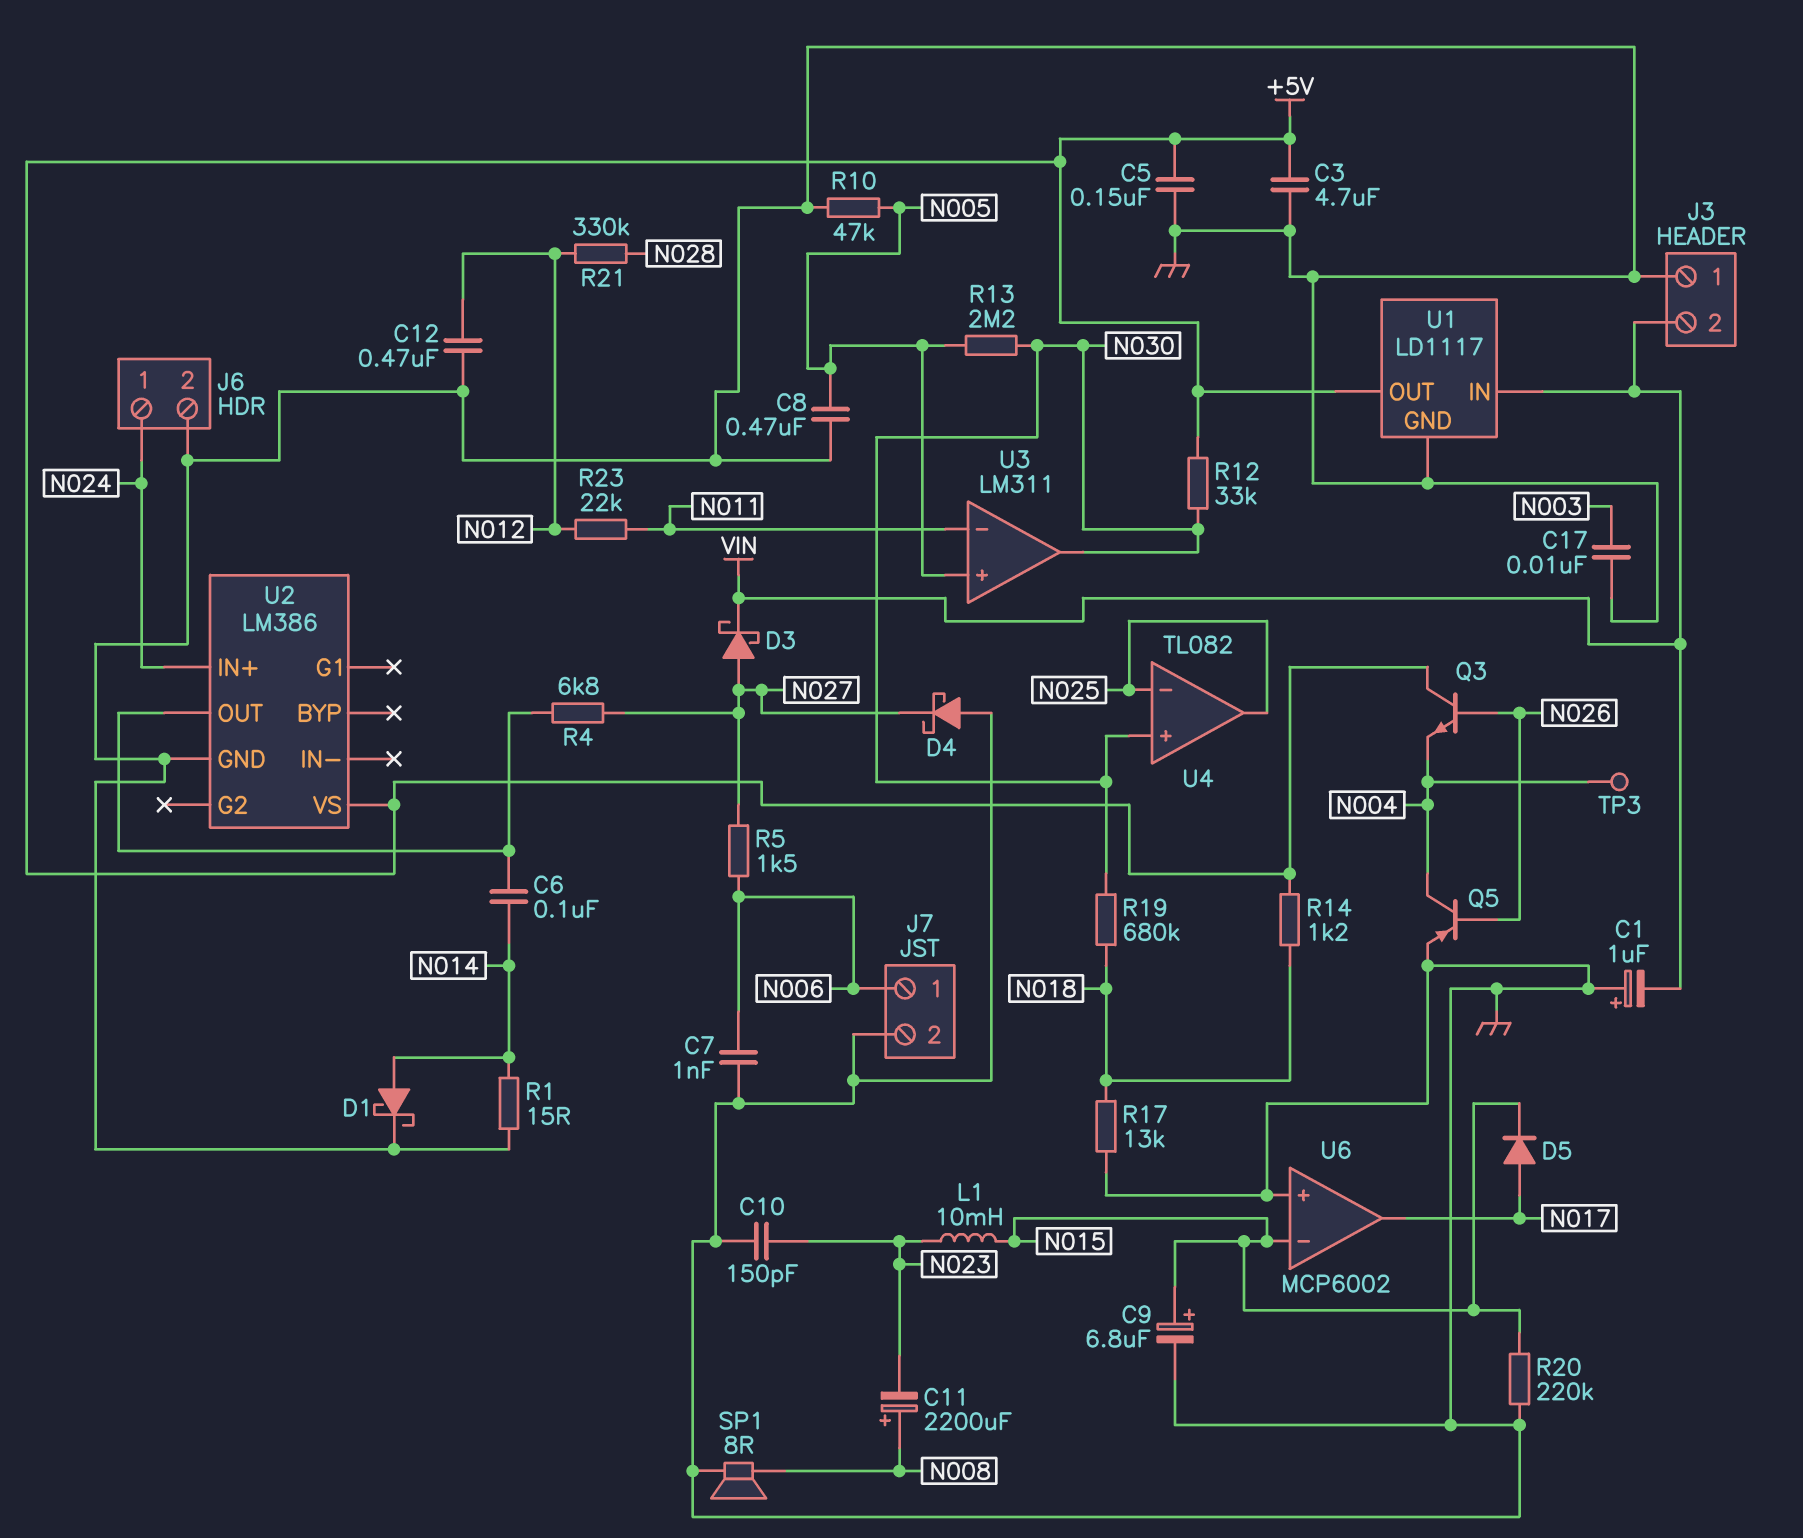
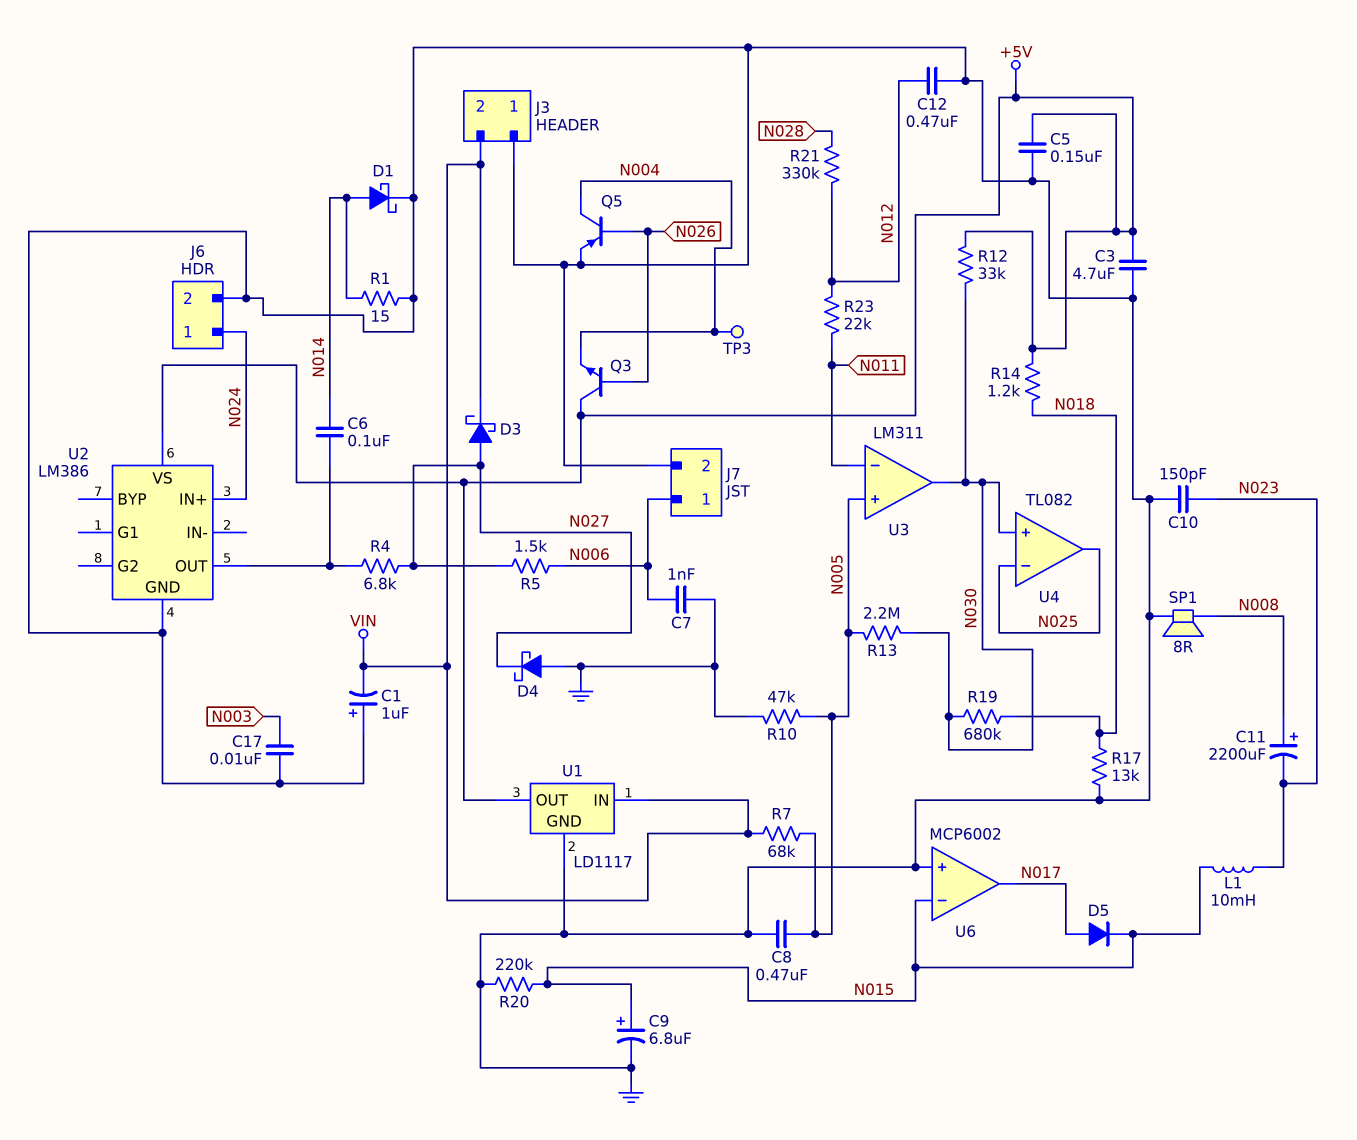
R7: none -> 68k (N005, VIN)

